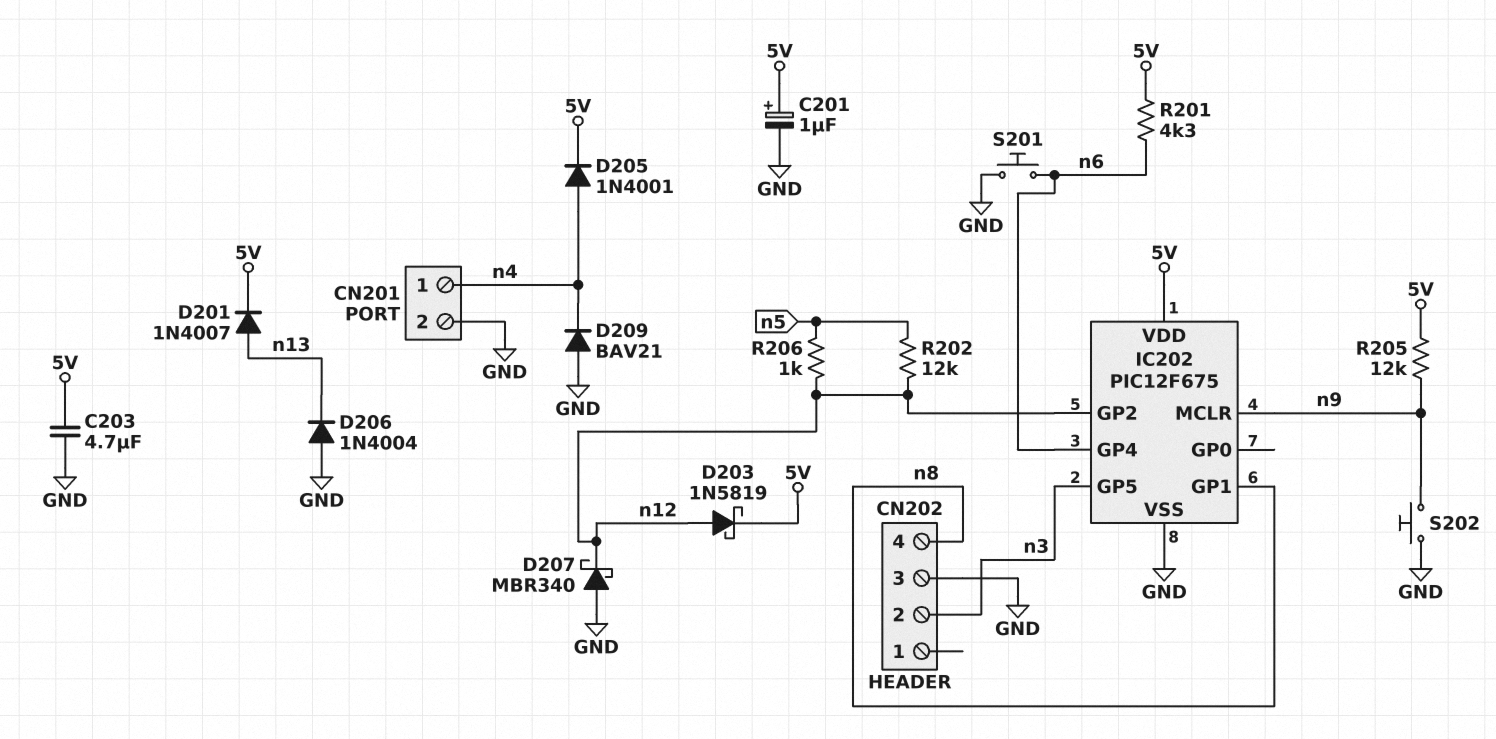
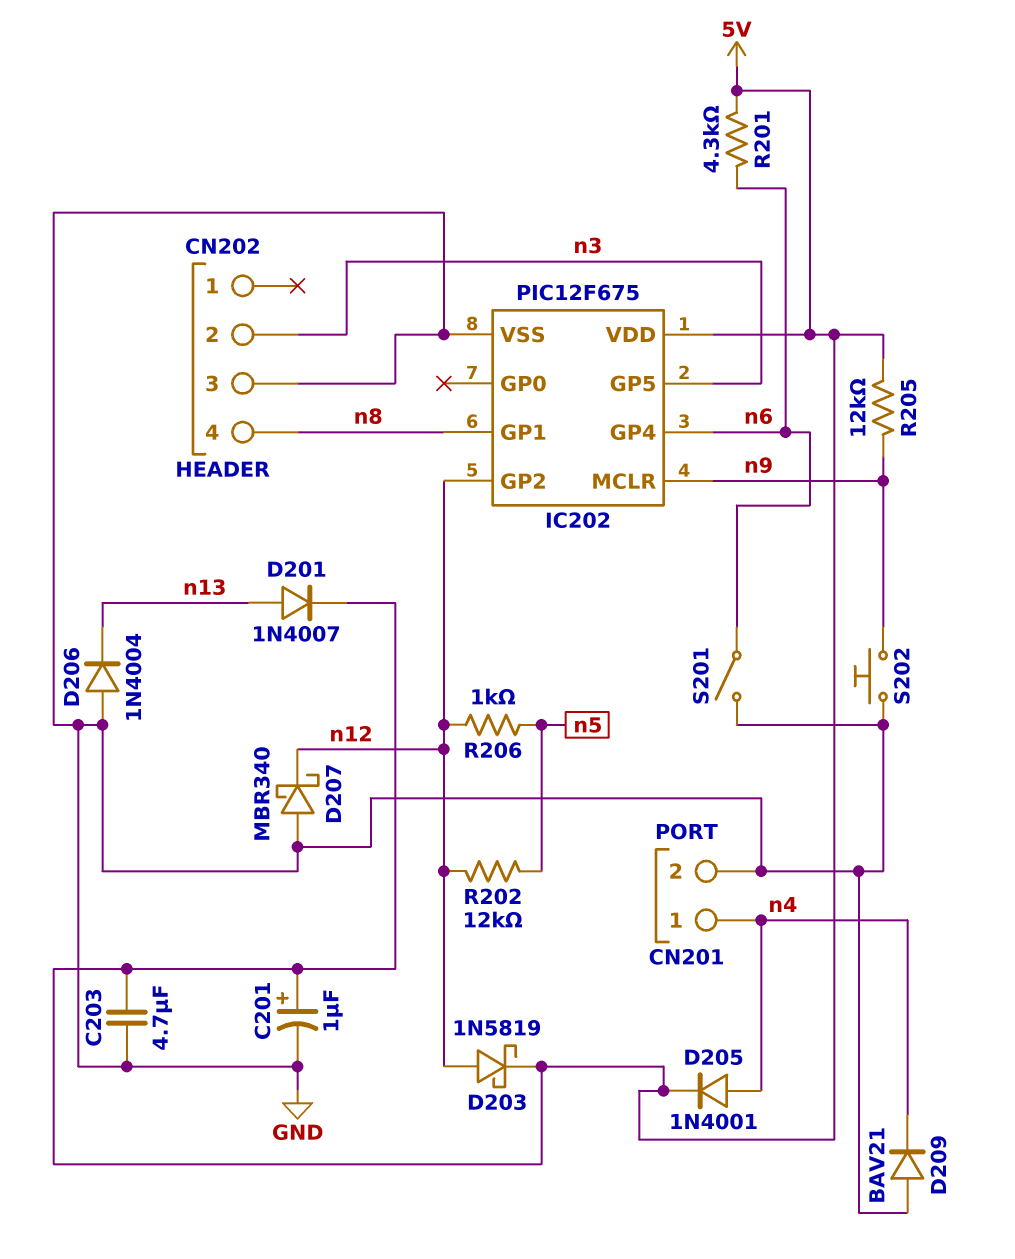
S201: button (GND, n6) -> switch (GND, n6)

